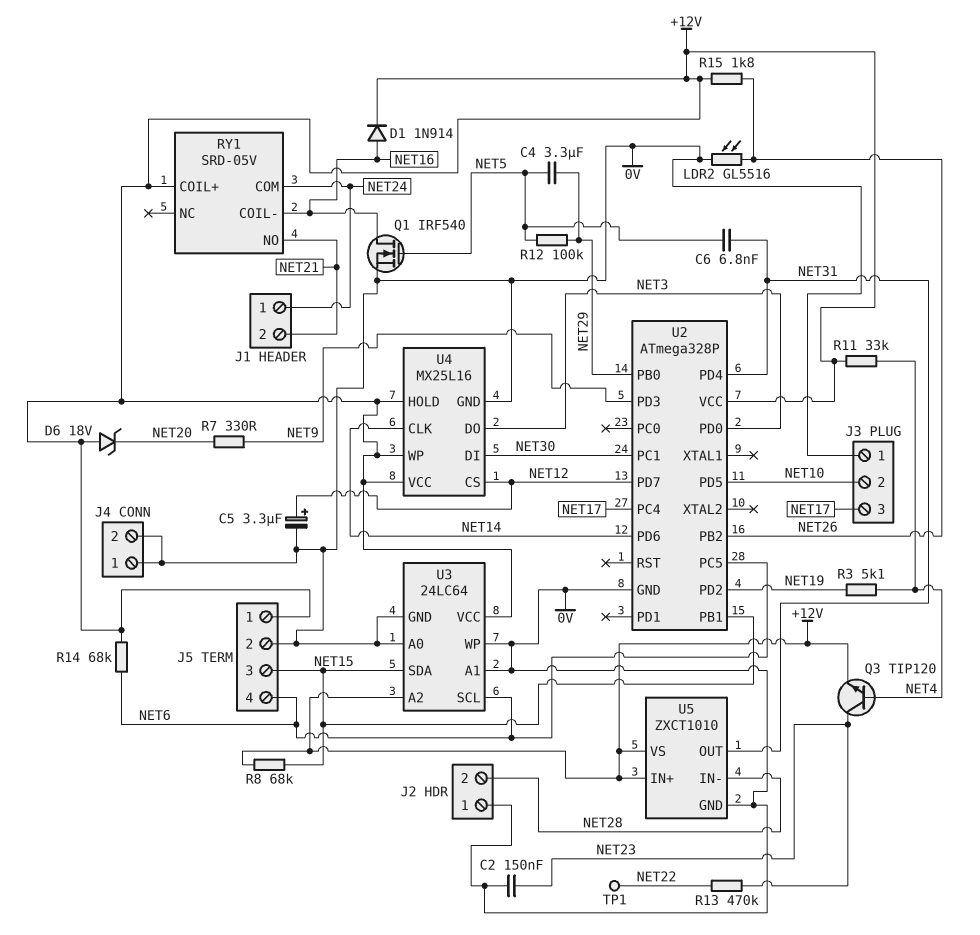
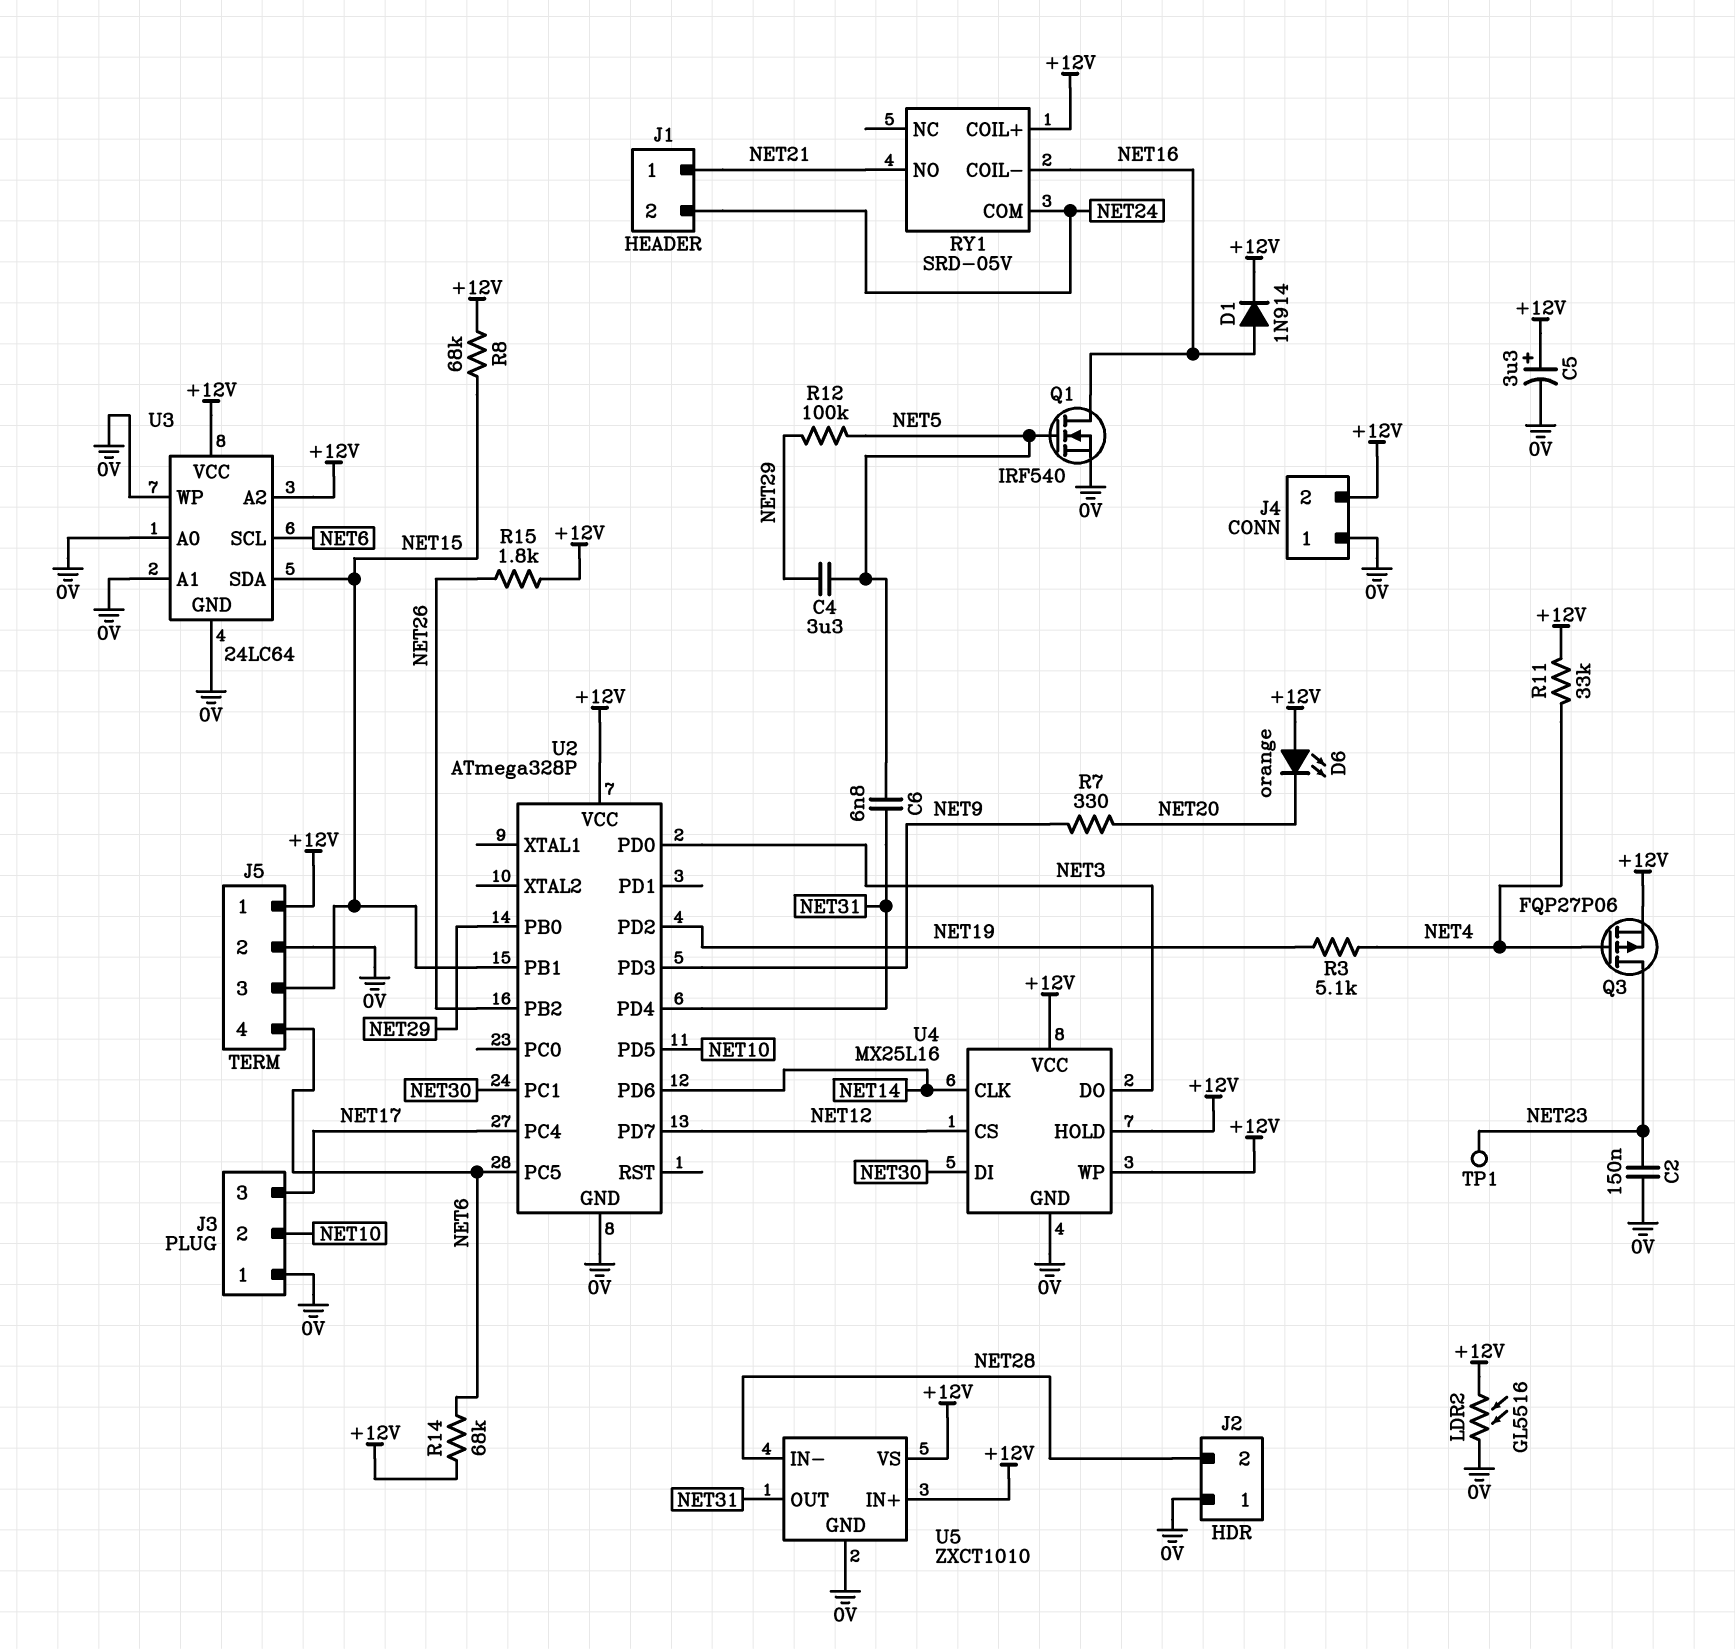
C5: 3.3uF (plus NET12, minus 0V) -> 3.3uF (plus +12V, minus 0V)
D6: zener 18V (A +12V, K NET20) -> LED orange (A +12V, K NET20)
J1 pin 1: NET24 -> NET21
J1 pin 2: NET21 -> NET24
J4 pin 2: 0V -> +12V
LDR2: GL5516 (0V, NET26) -> GL5516 (+12V, 0V)
Q3: NPN TIP120 (B NET4, C NET23, E +12V) -> PMOS FQP27P06 (G NET4, D NET23, S +12V)
R13: 470k (NET22, NET23) -> none
TP1: test point (NET22) -> test point (NET23)

